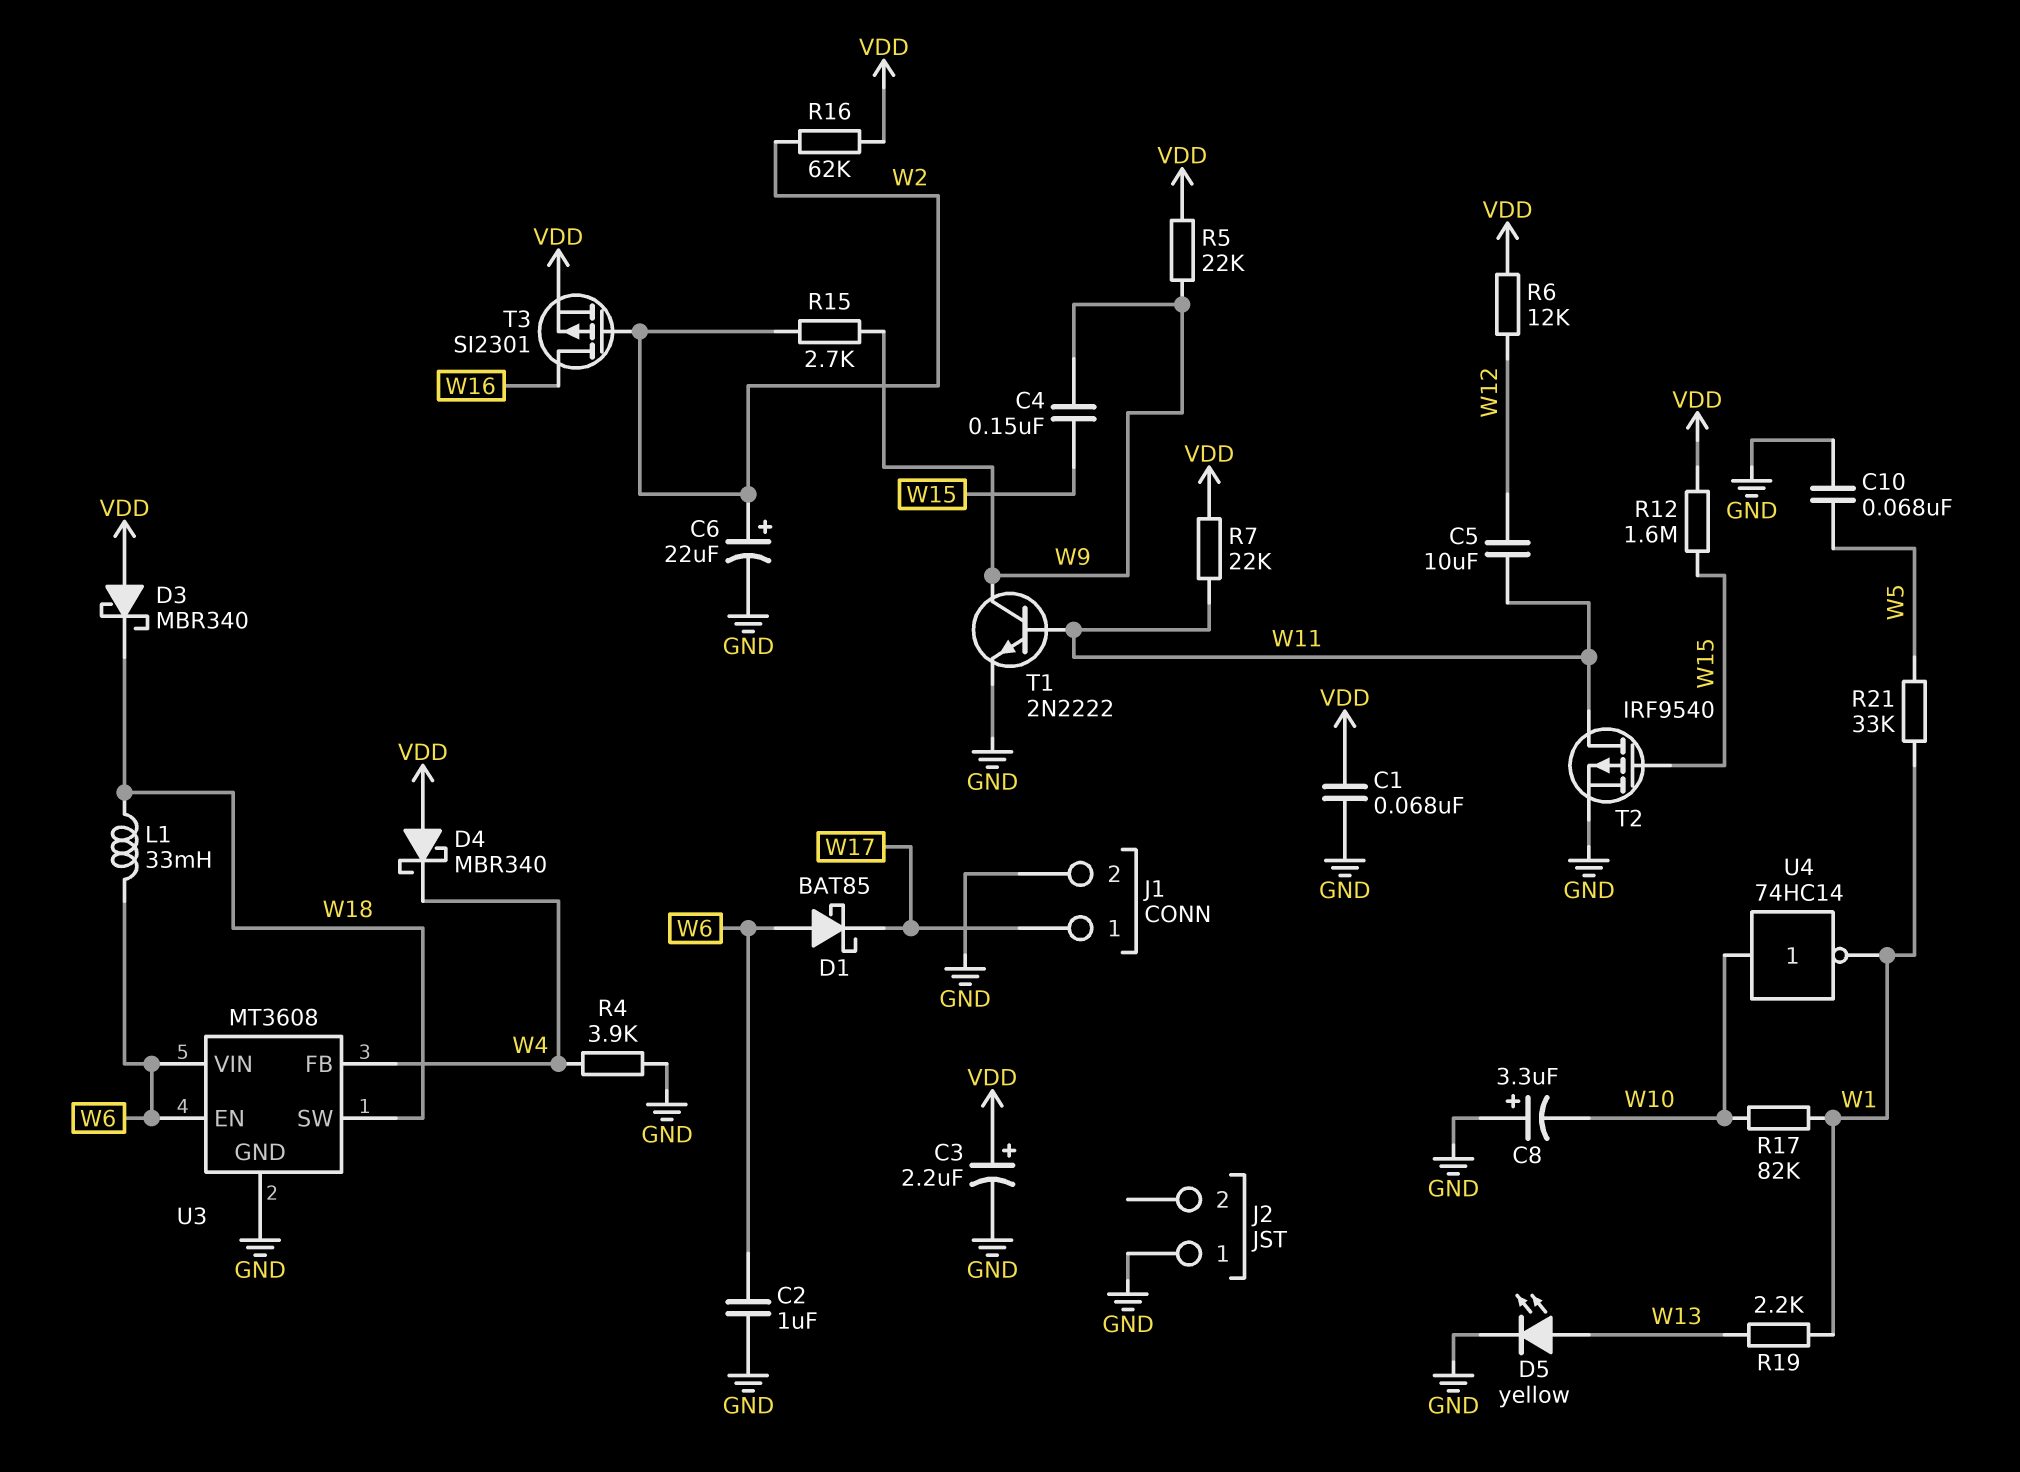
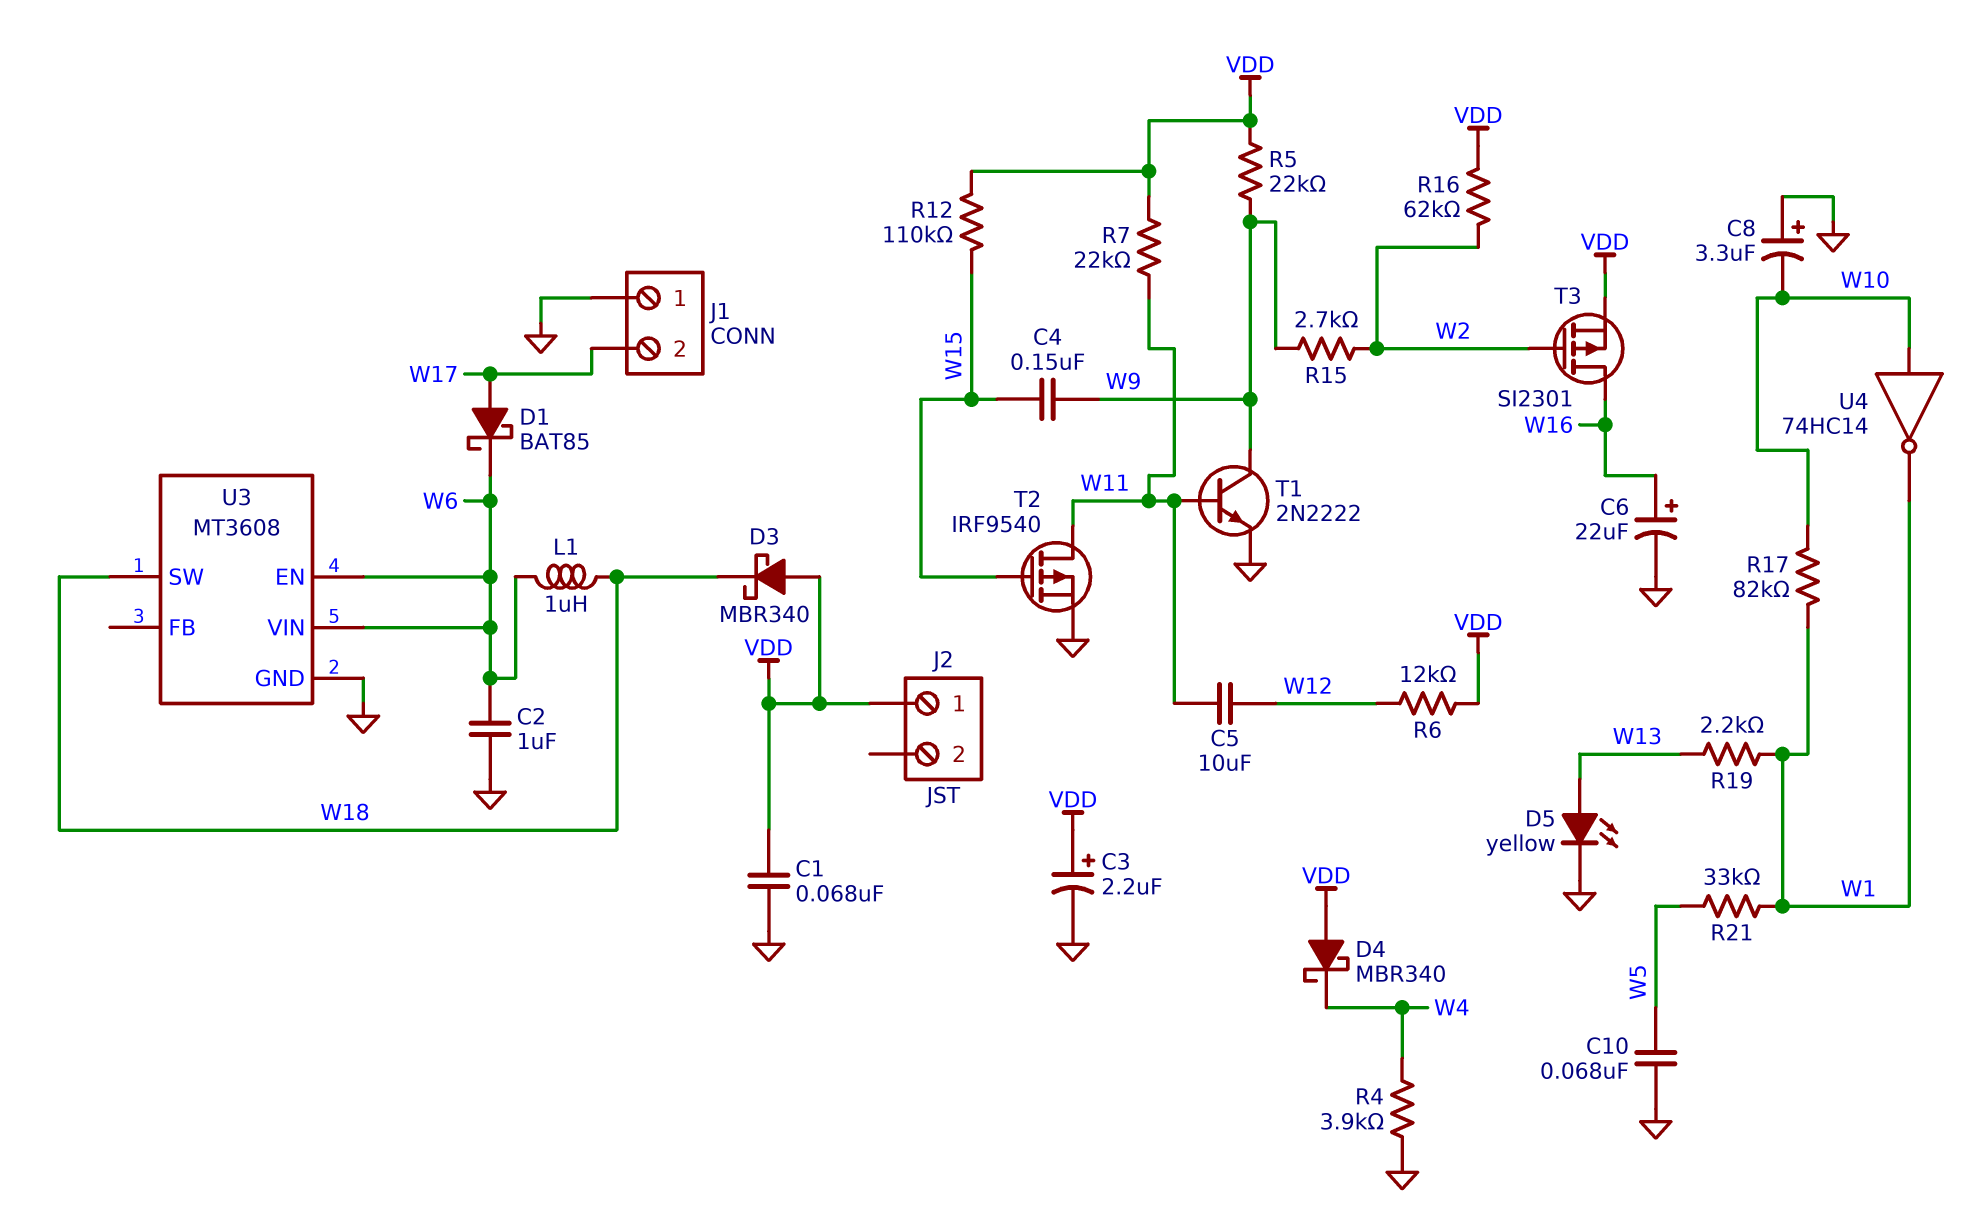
C6: 22uF (plus W2, minus GND) -> 22uF (plus W16, minus GND)
D1: schottky BAT85 (A W6, K W17) -> schottky BAT85 (A W17, K W6)
J1 pin 1: W17 -> GND
J1 pin 2: GND -> W17
J2 pin 1: GND -> VDD
L1: 33mH (W6, W18) -> 1uH (W6, W18)
R12: 1.6M (VDD, W15) -> 110k (VDD, W15)
U3 pin FB: W4 -> none

